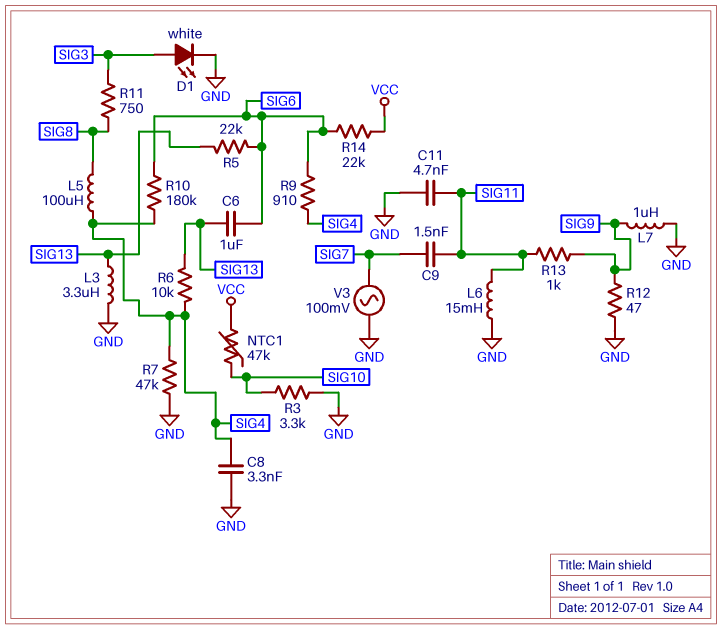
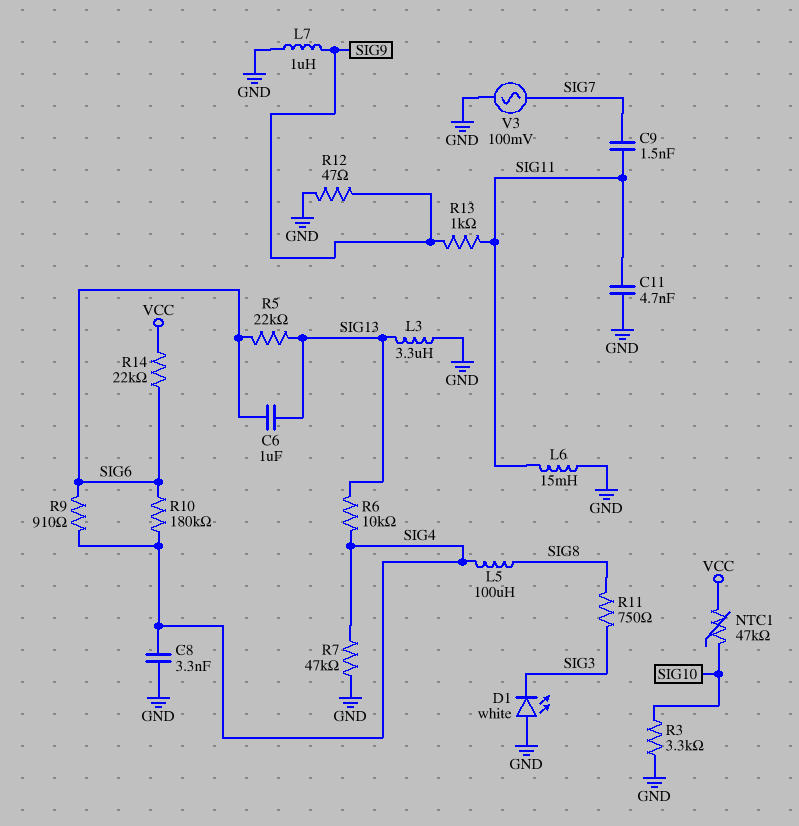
D1: LED white (A SIG3, K GND) -> LED white (A GND, K SIG3)

